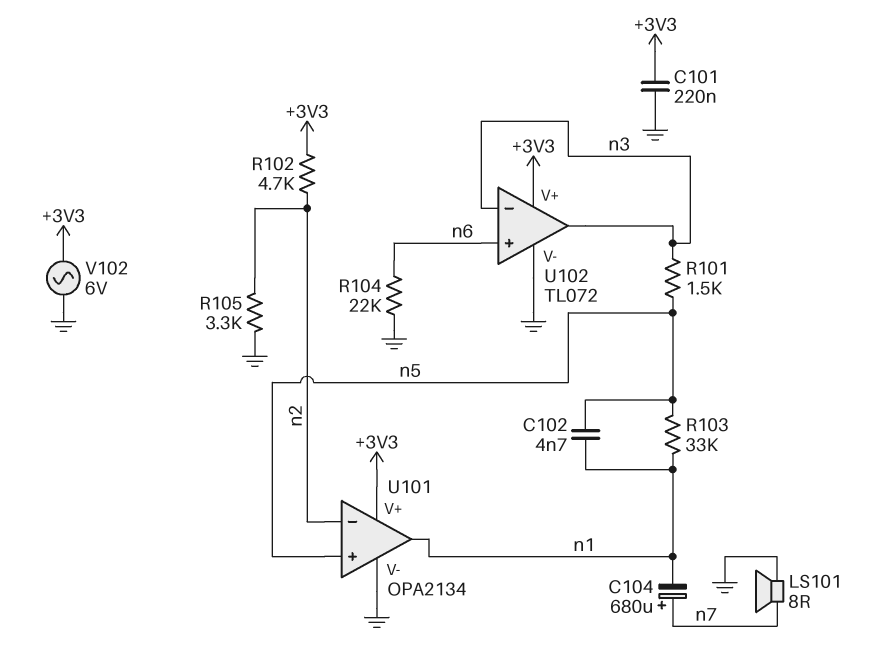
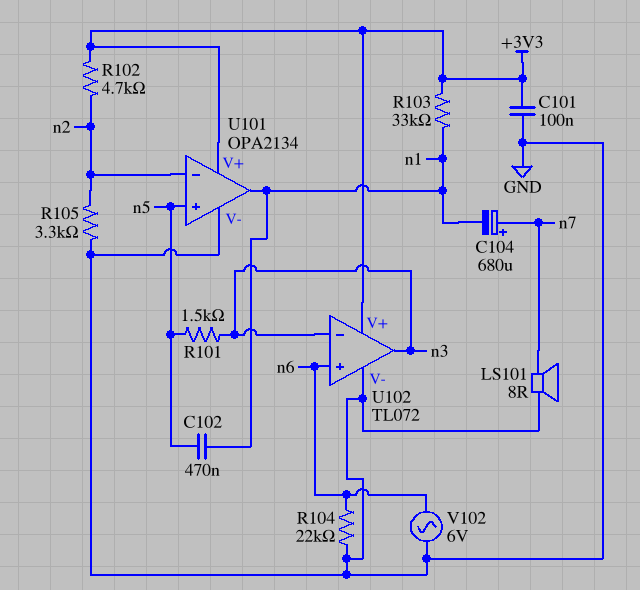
C101: 220nF (+3V3, GND) -> 100nF (+3V3, GND)
C102: 4.7nF (n1, n5) -> 470nF (n1, n5)
R103: 33k (n1, n5) -> 33k (+3V3, n1)
V102: AC 6V (+3V3, GND) -> AC 6V (GND, n6)

